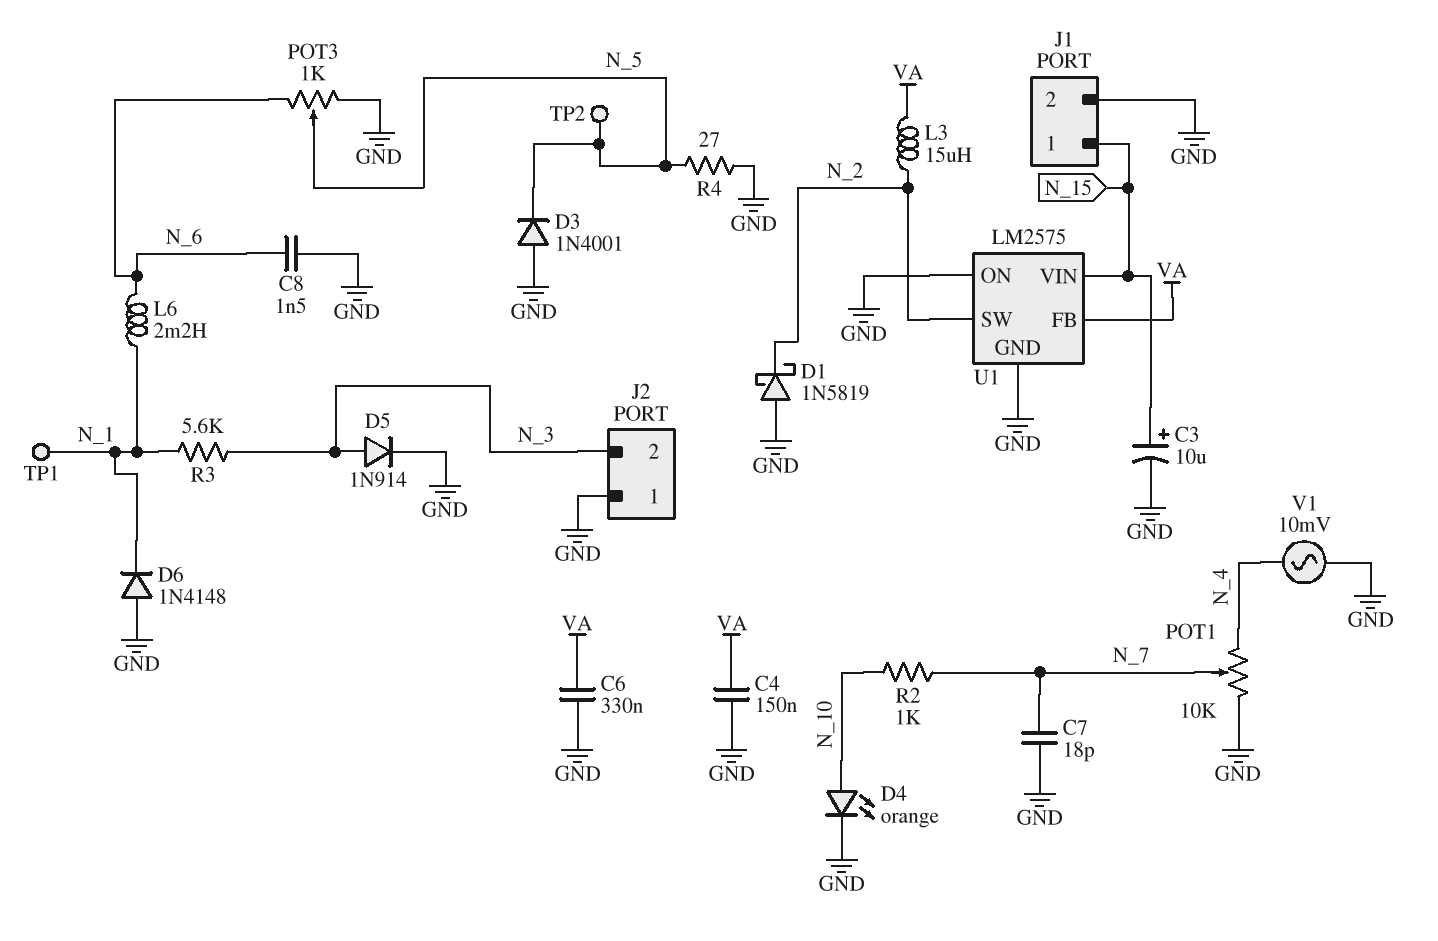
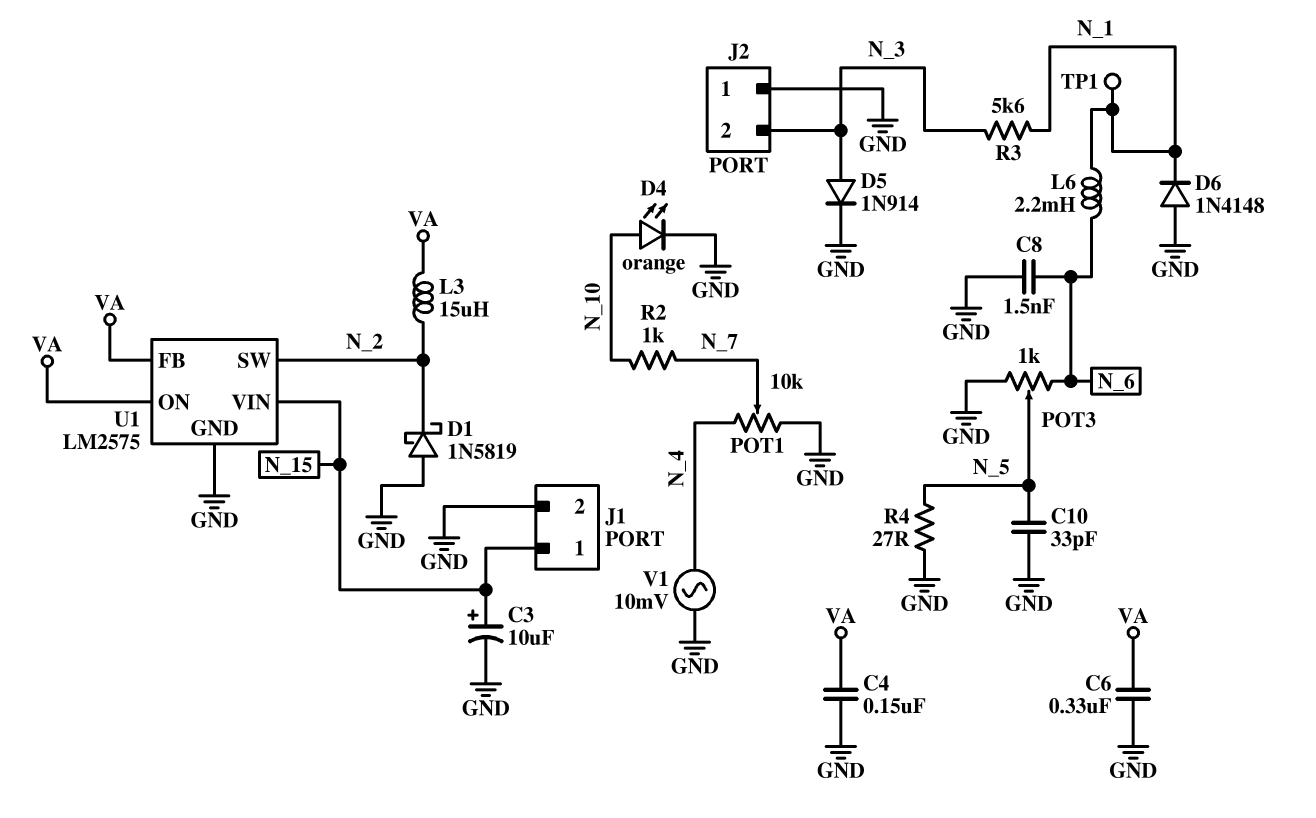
C7: 18pF (GND, N_7) -> none
C10: none -> 33pF (GND, N_5)
D3: diode 1N4001 (A GND, K N_5) -> none
TP2: test point (N_5) -> none
U1 pin ON: GND -> VA

